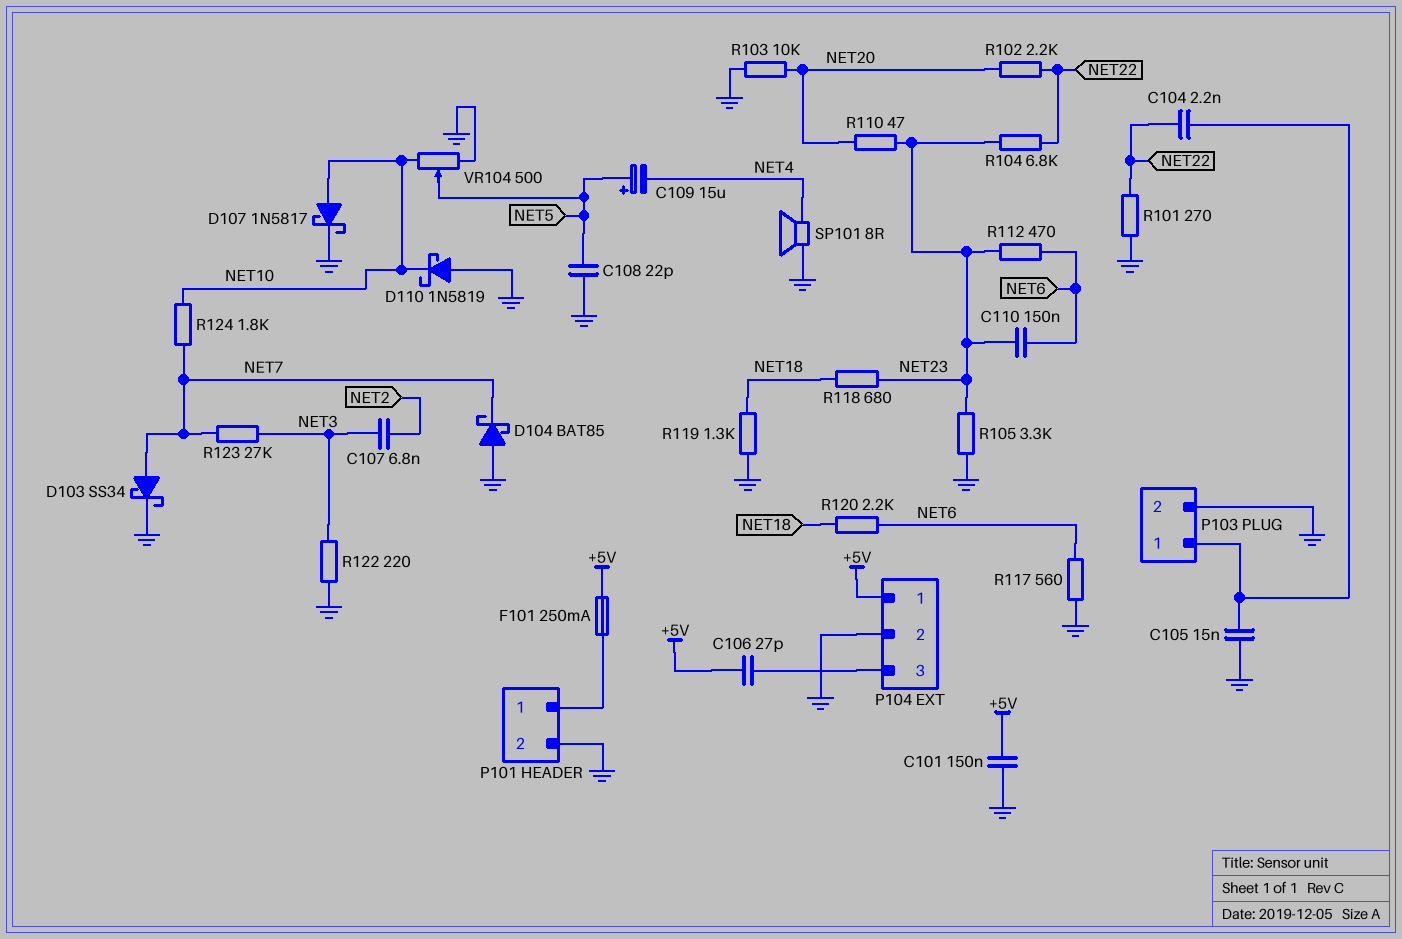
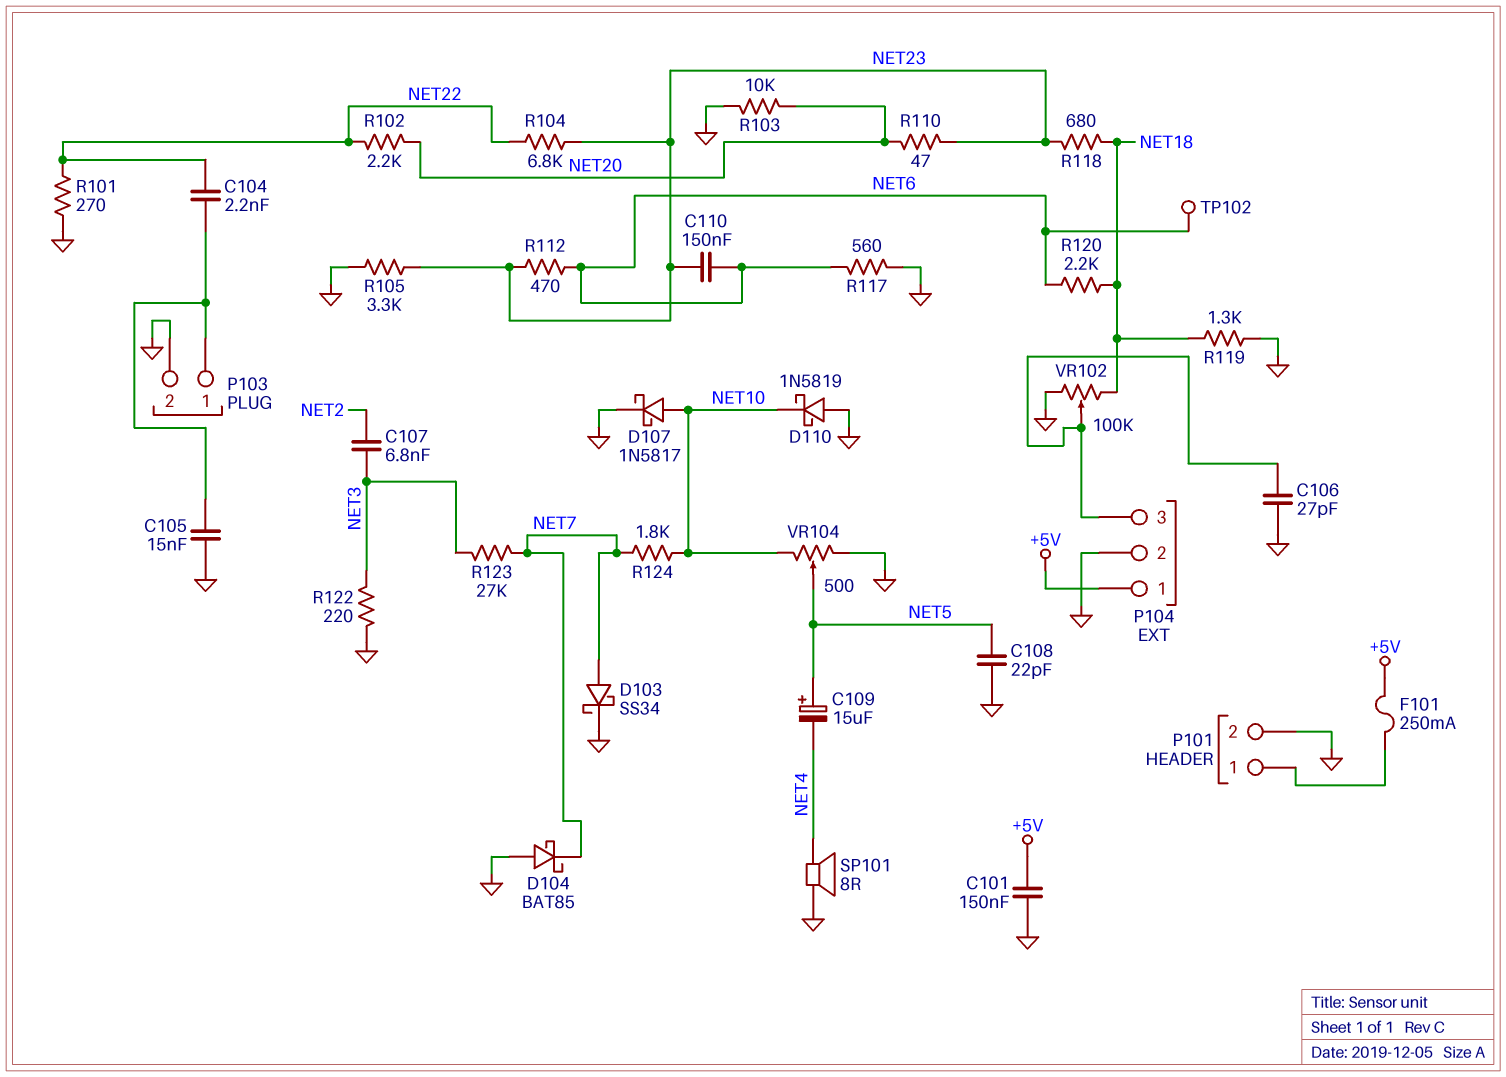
C106: 27pF (+5V, P104/3) -> 27pF (GND, P104/3)
TP102: none -> test point (NET6)
VR102: none -> 100k (GND, NET18, wiper P104/3)

